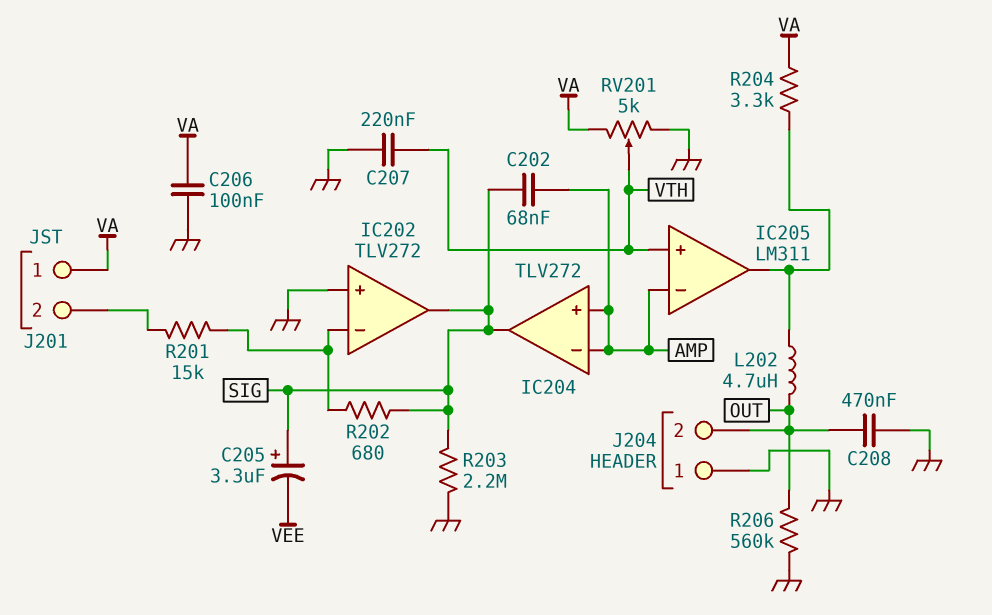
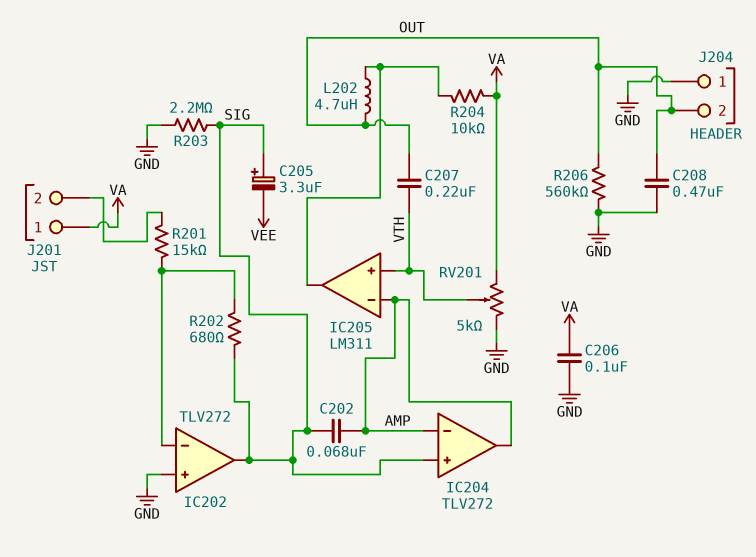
C207: 220nF (GND, VTH) -> 220nF (OUT, VTH)
IC204 pin in+: AMP -> SIG
IC204 pin out: SIG -> AMP
R204: 3.3k (IC205/out, VA) -> 10k (IC205/out, VA)

